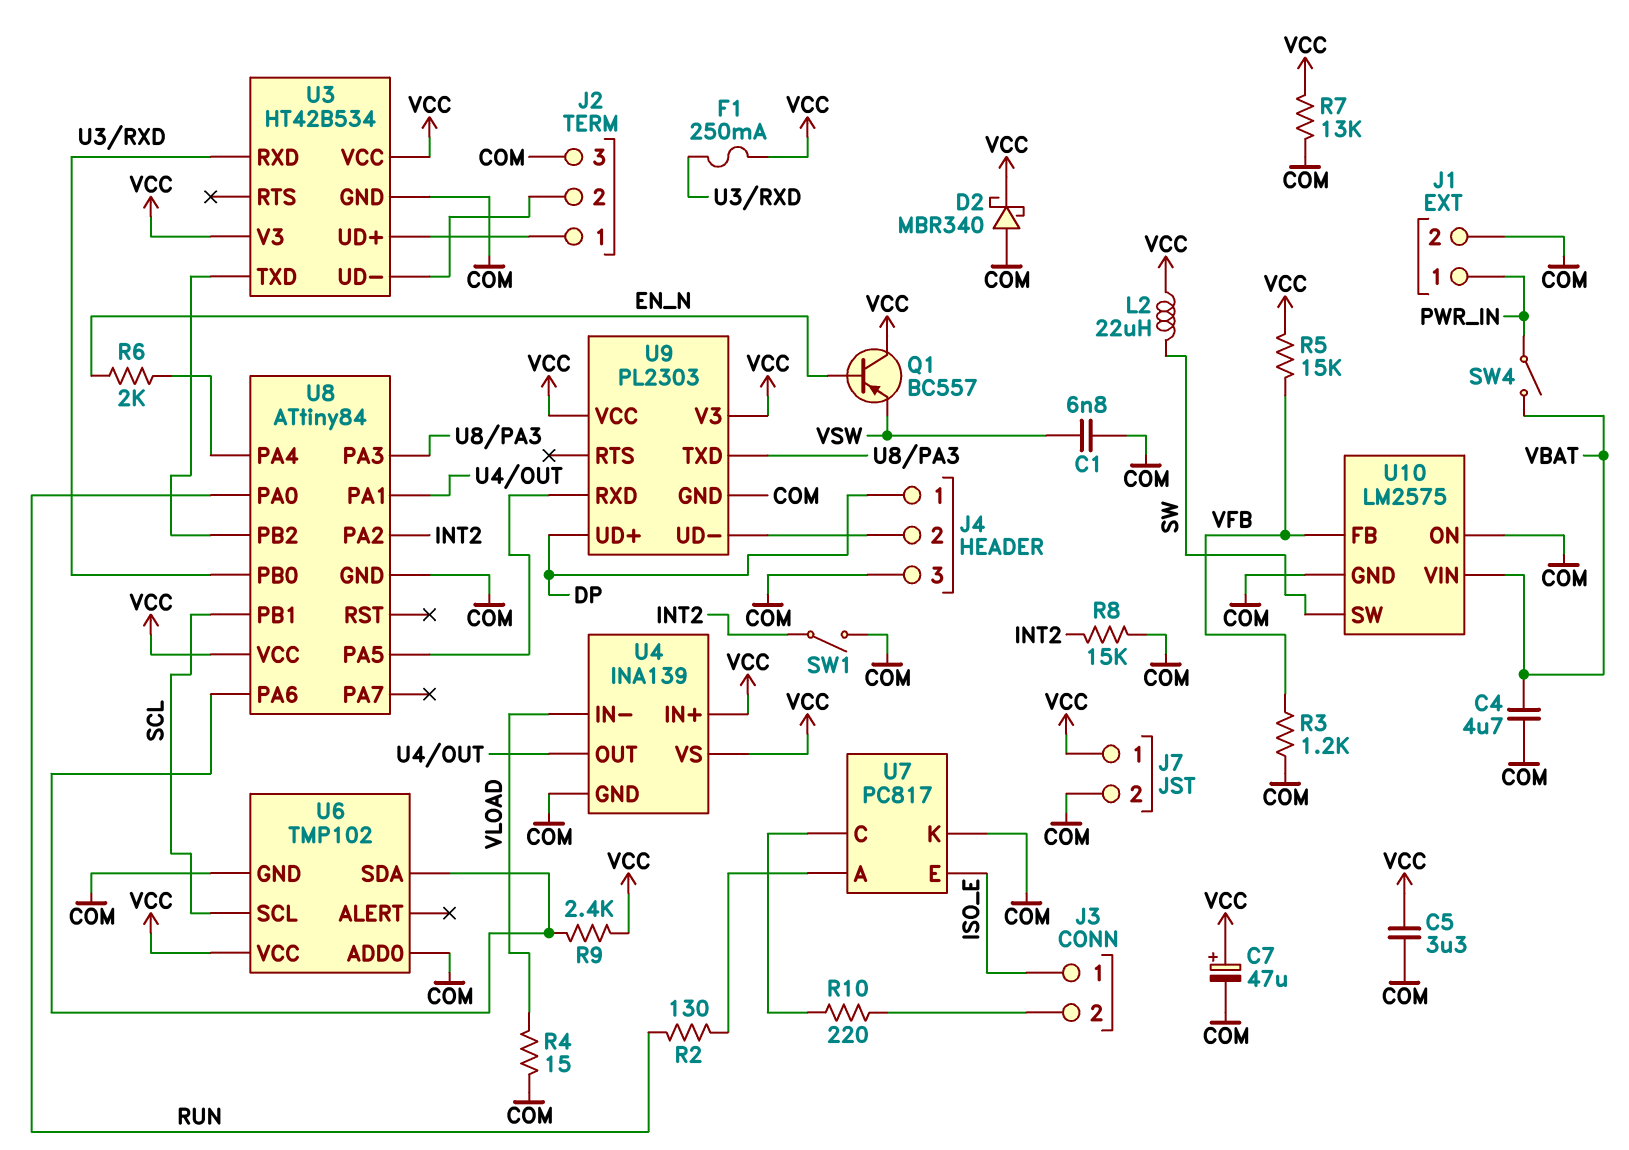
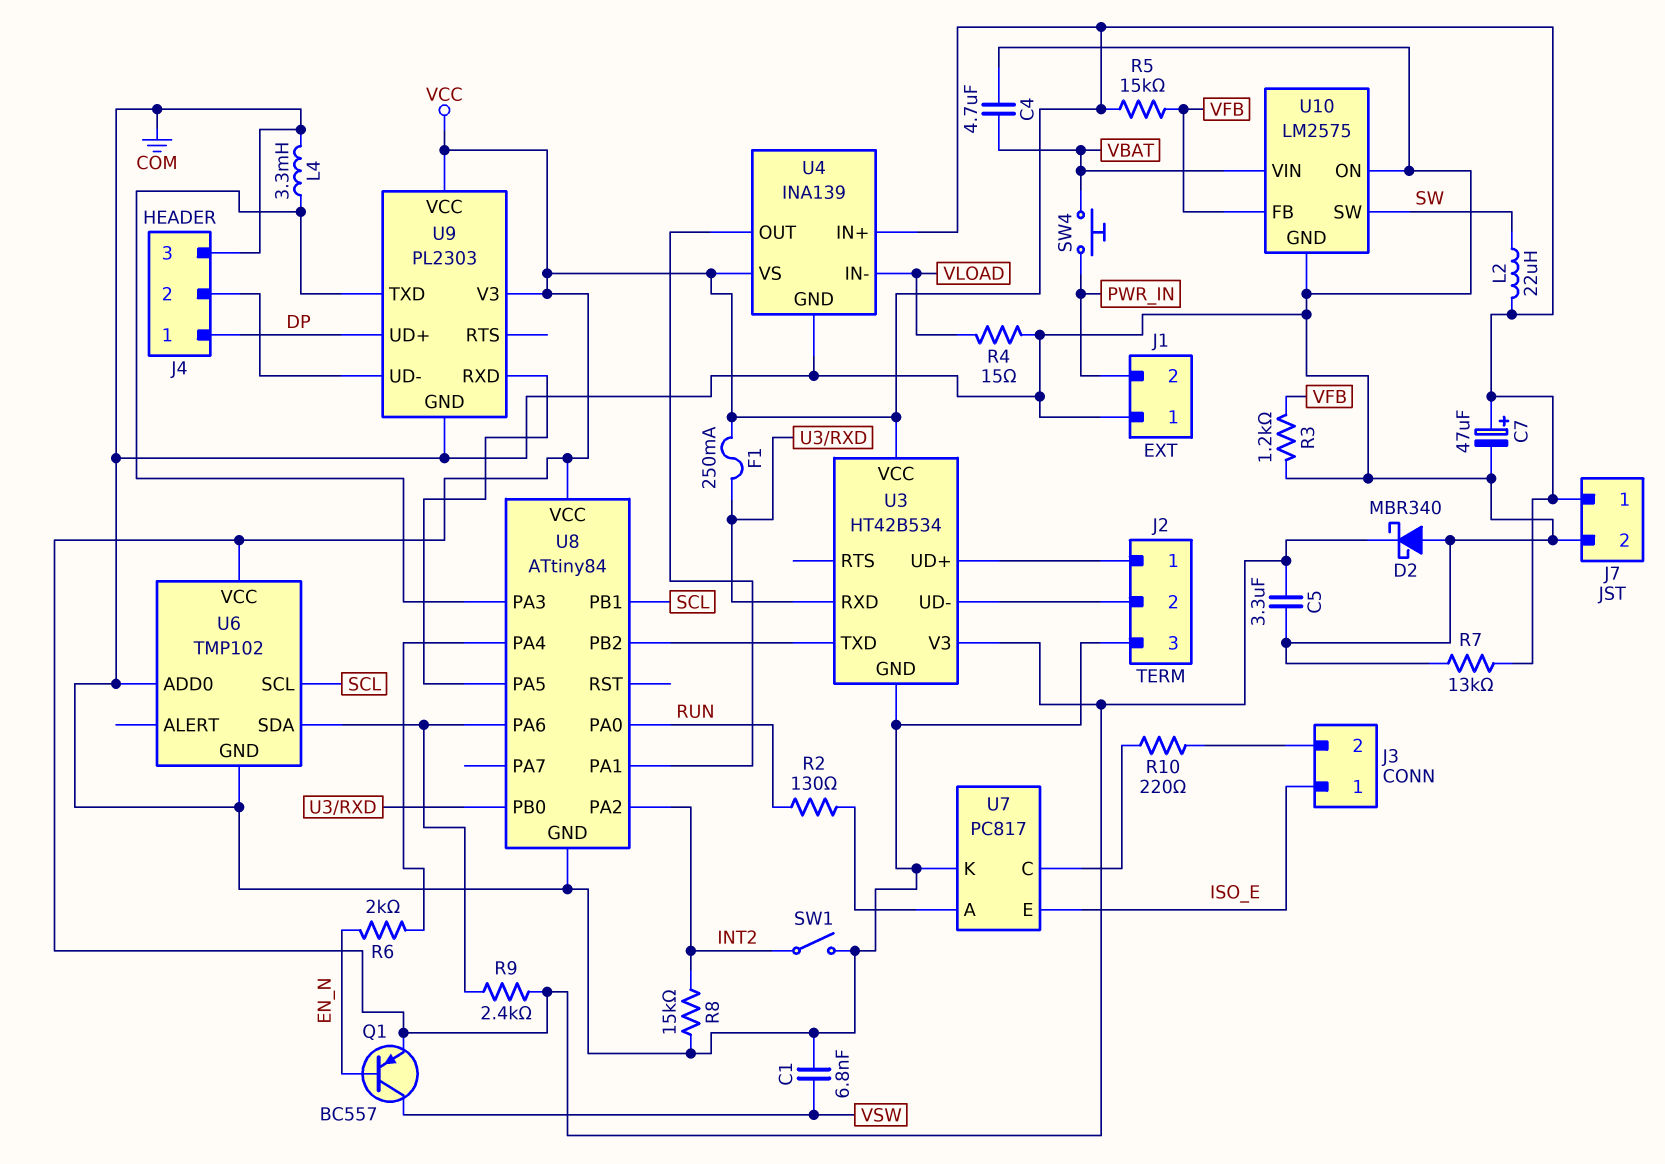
J1 pin 1: PWR_IN -> COM
J1 pin 2: COM -> PWR_IN
L4: none -> 3.3mH (COM, U8/PA3)
Q1: PNP BC557 (B EN_N, C VCC, E VSW) -> PNP BC557 (B EN_N, C VSW, E VCC)
SW4: switch (PWR_IN, VBAT) -> button (PWR_IN, VBAT)

